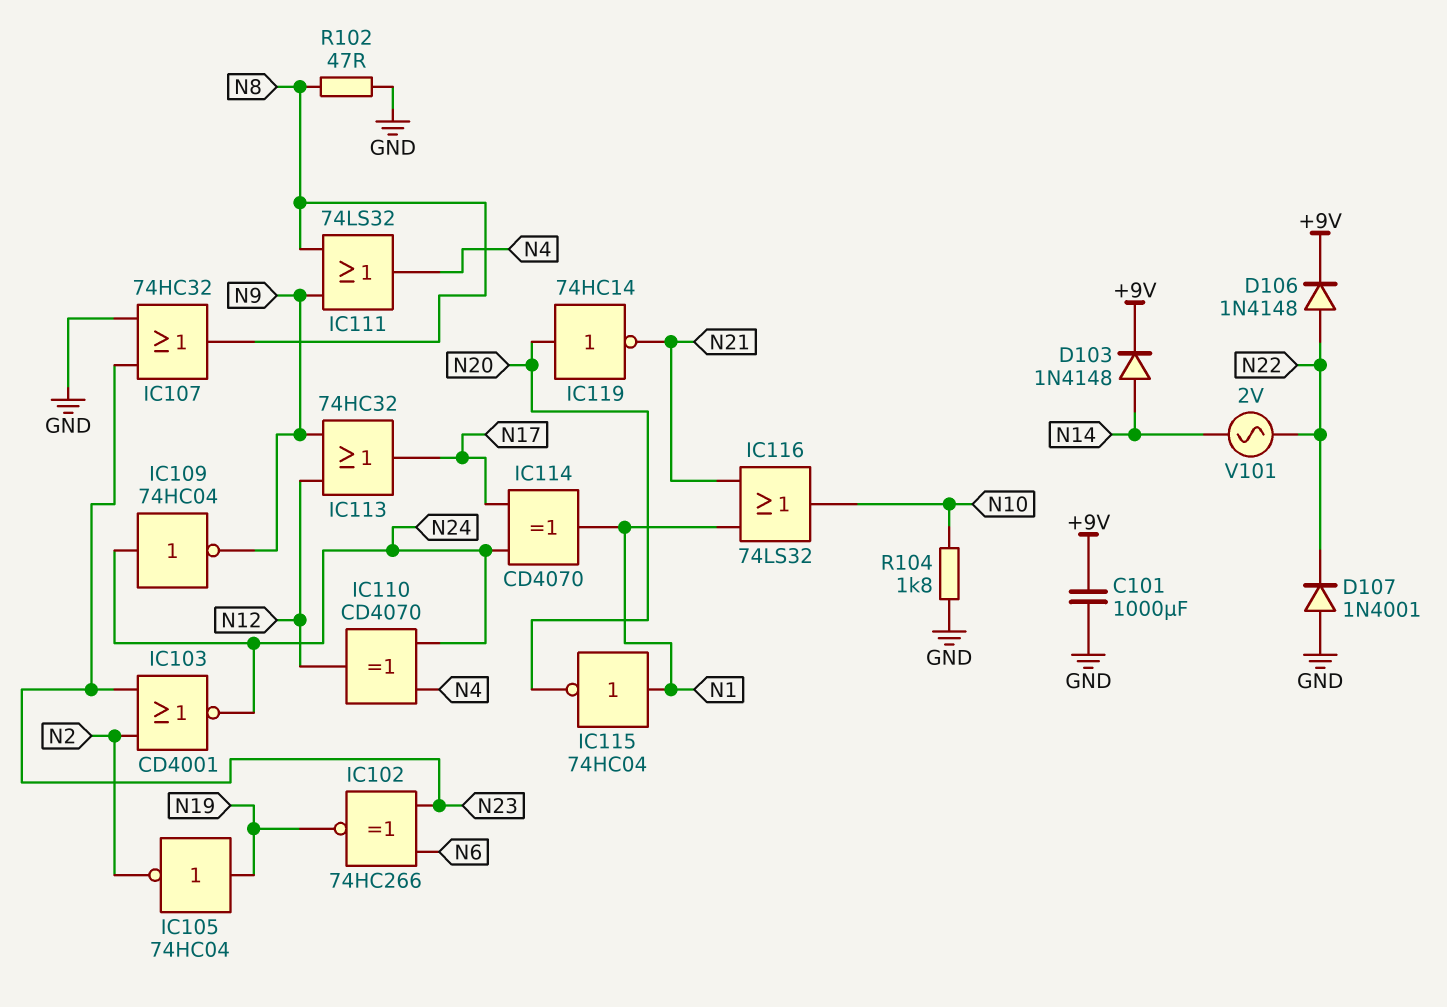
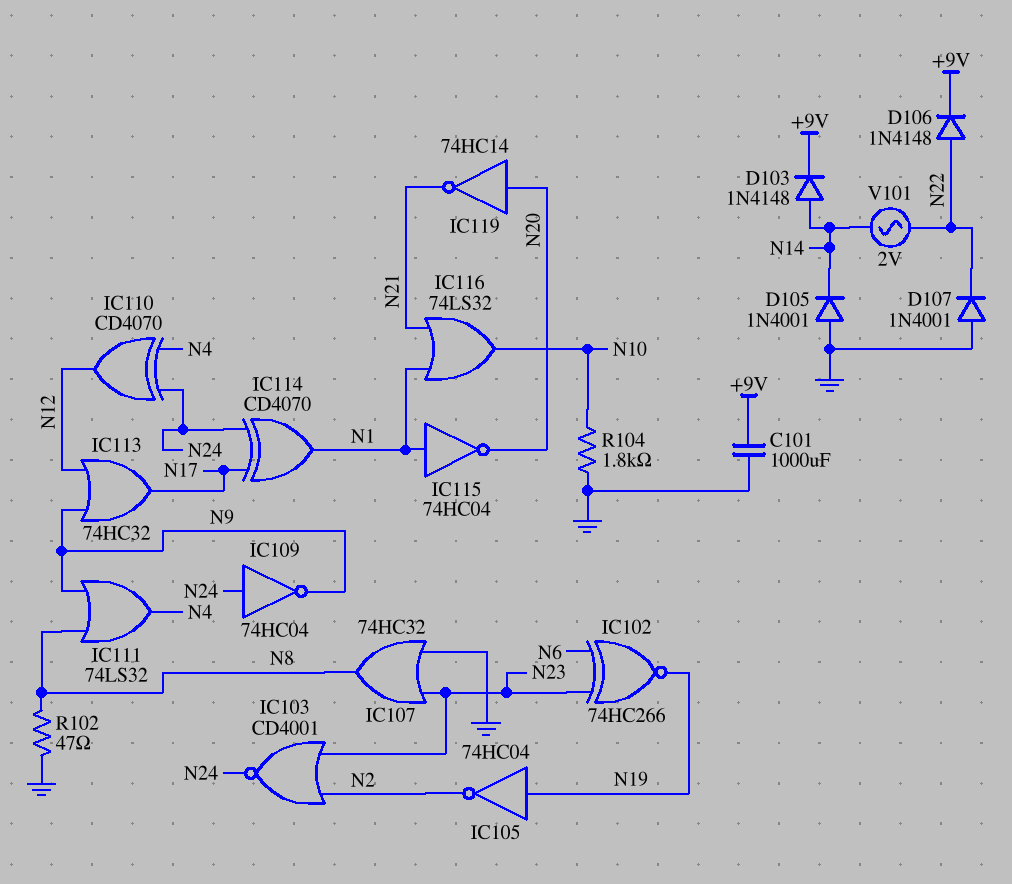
D105: none -> diode 1N4001 (A GND, K N14)

